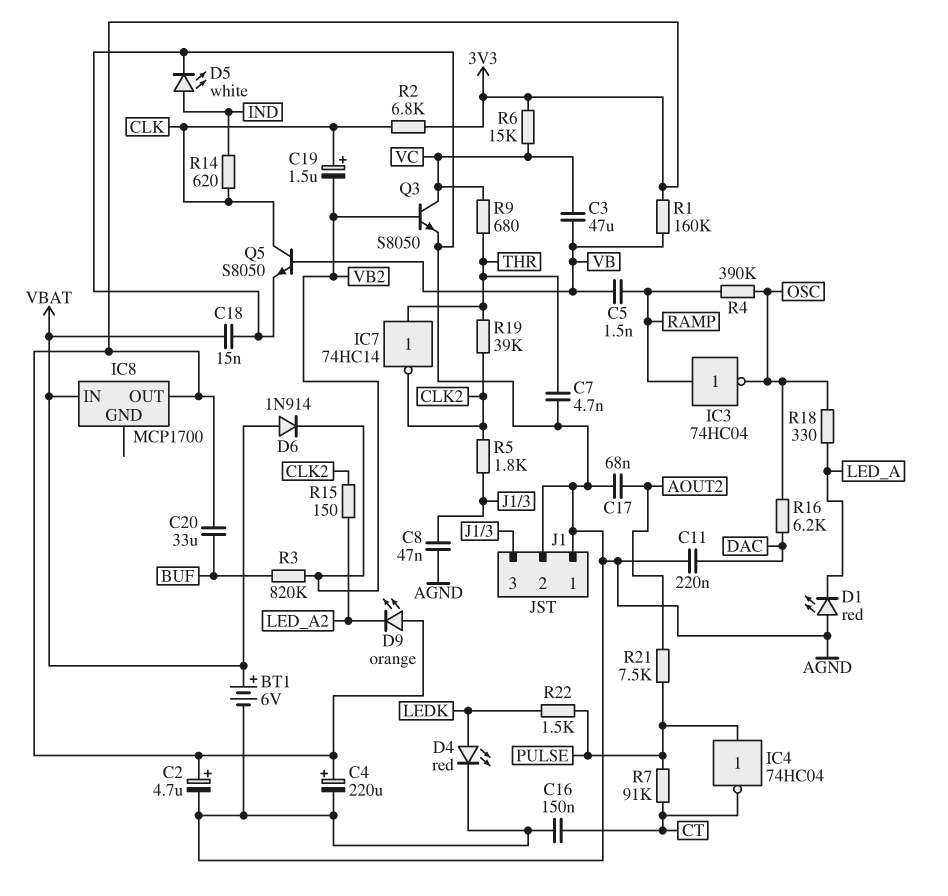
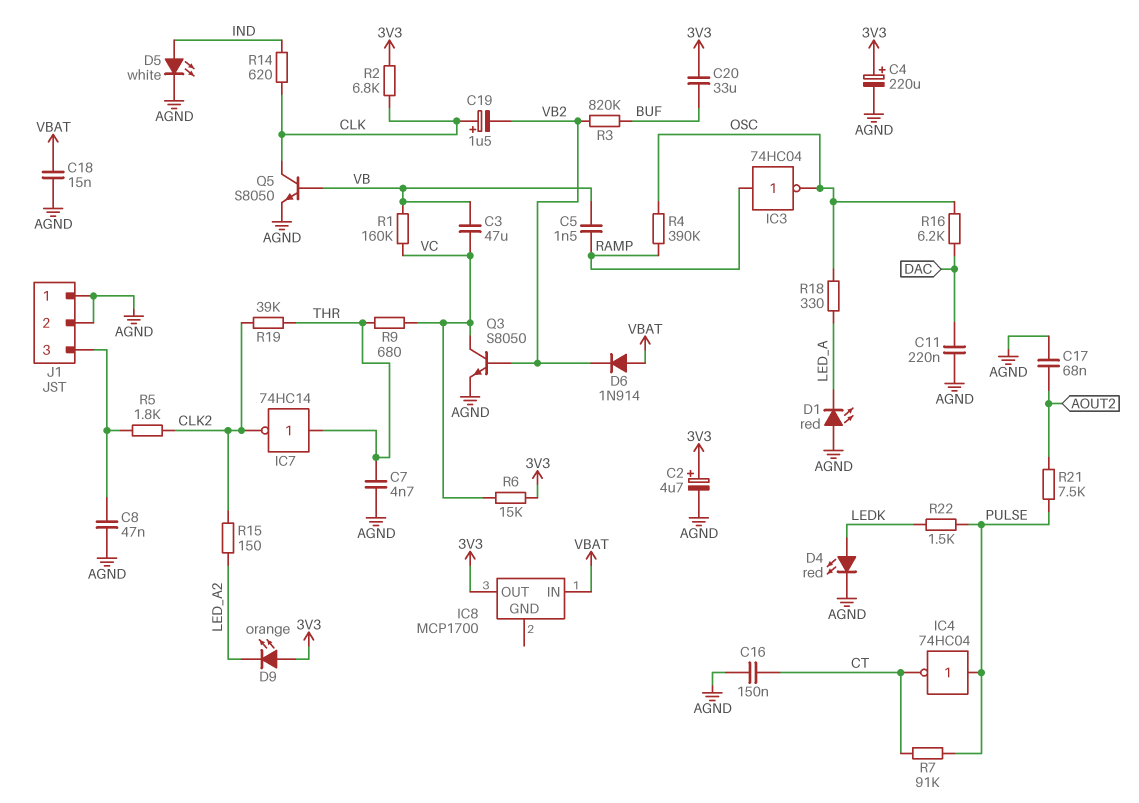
BT1: 6V (plus VBAT, minus AGND) -> none
R1: 160k (3V3, VB) -> 160k (VB, VC)

